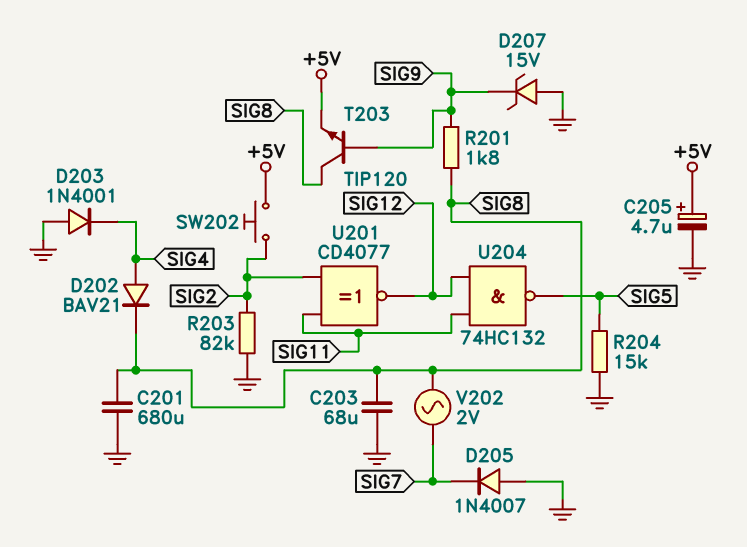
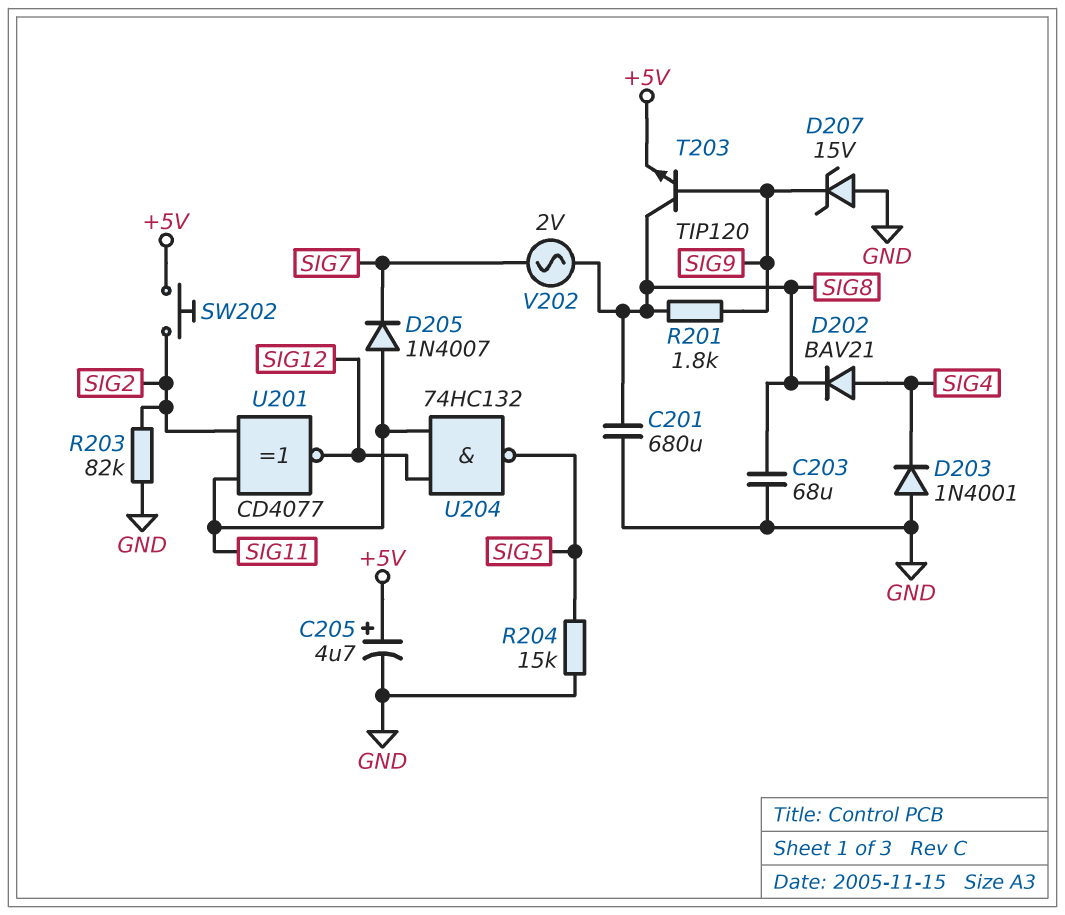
D205: diode 1N4007 (A GND, K SIG7) -> diode 1N4007 (A SIG11, K SIG7)

